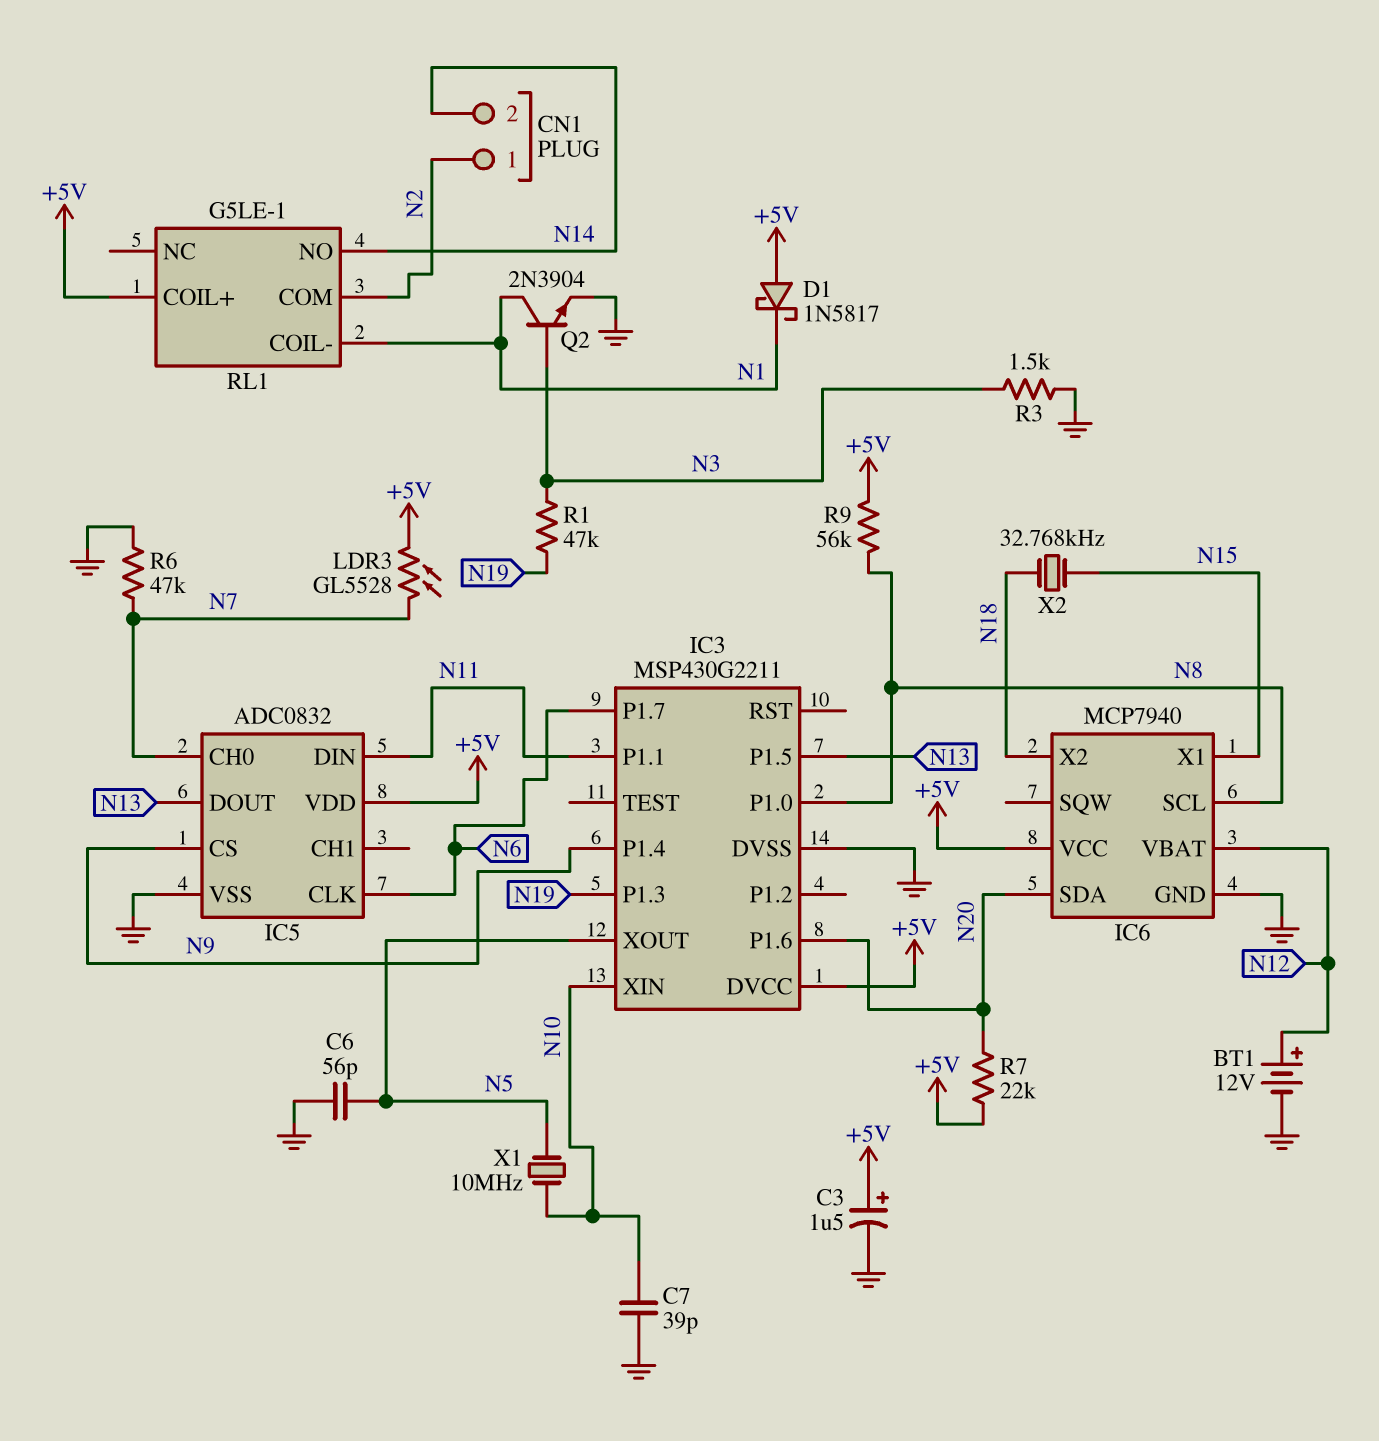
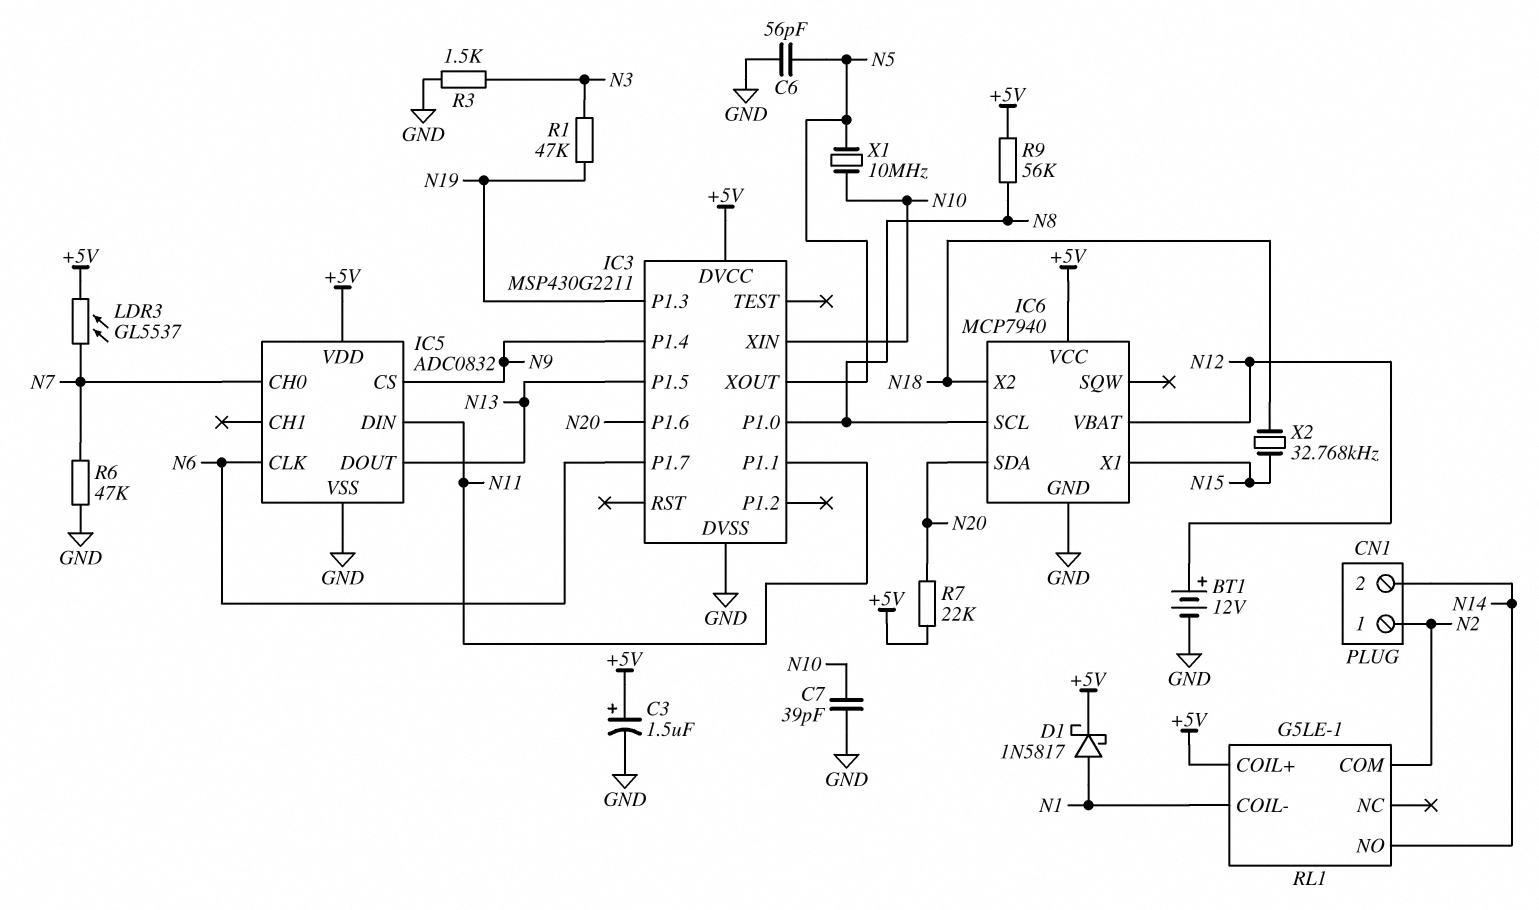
D1: schottky 1N5817 (A +5V, K N1) -> schottky 1N5817 (A N1, K +5V)
LDR3: GL5528 (+5V, N7) -> GL5537 (+5V, N7)
Q2: NPN 2N3904 (B N3, C N1, E GND) -> none

